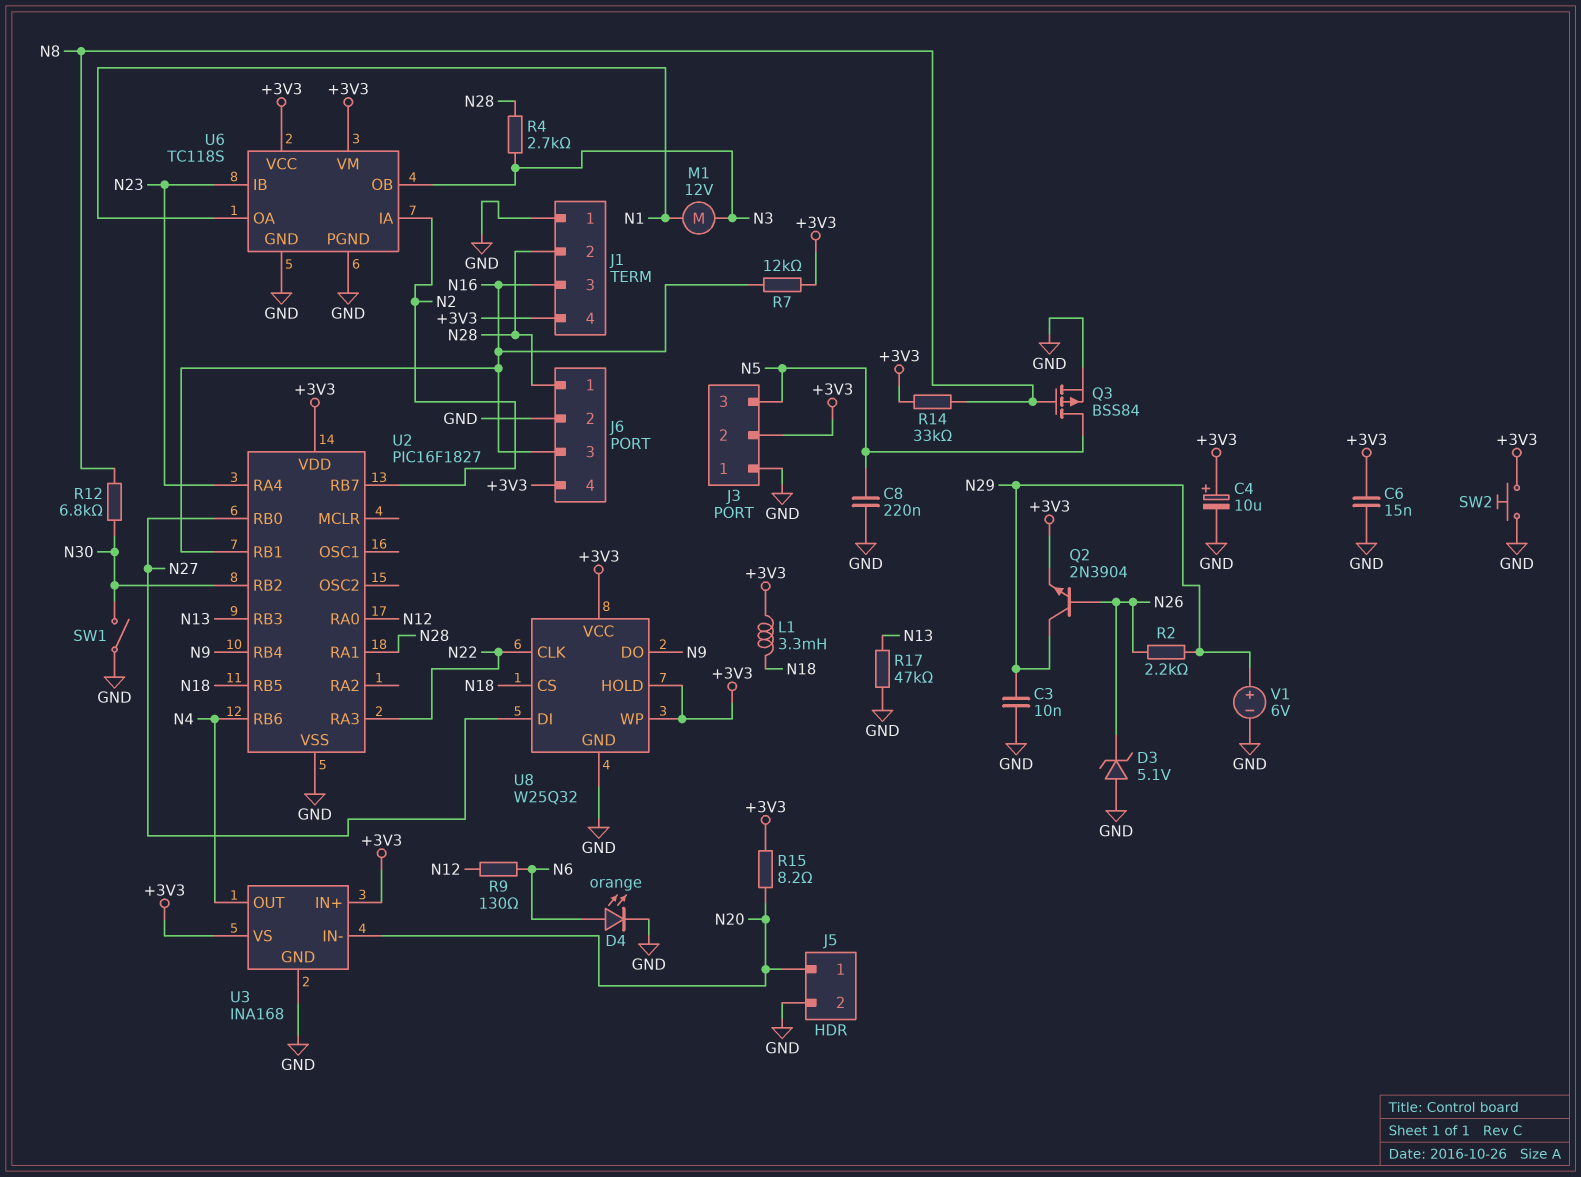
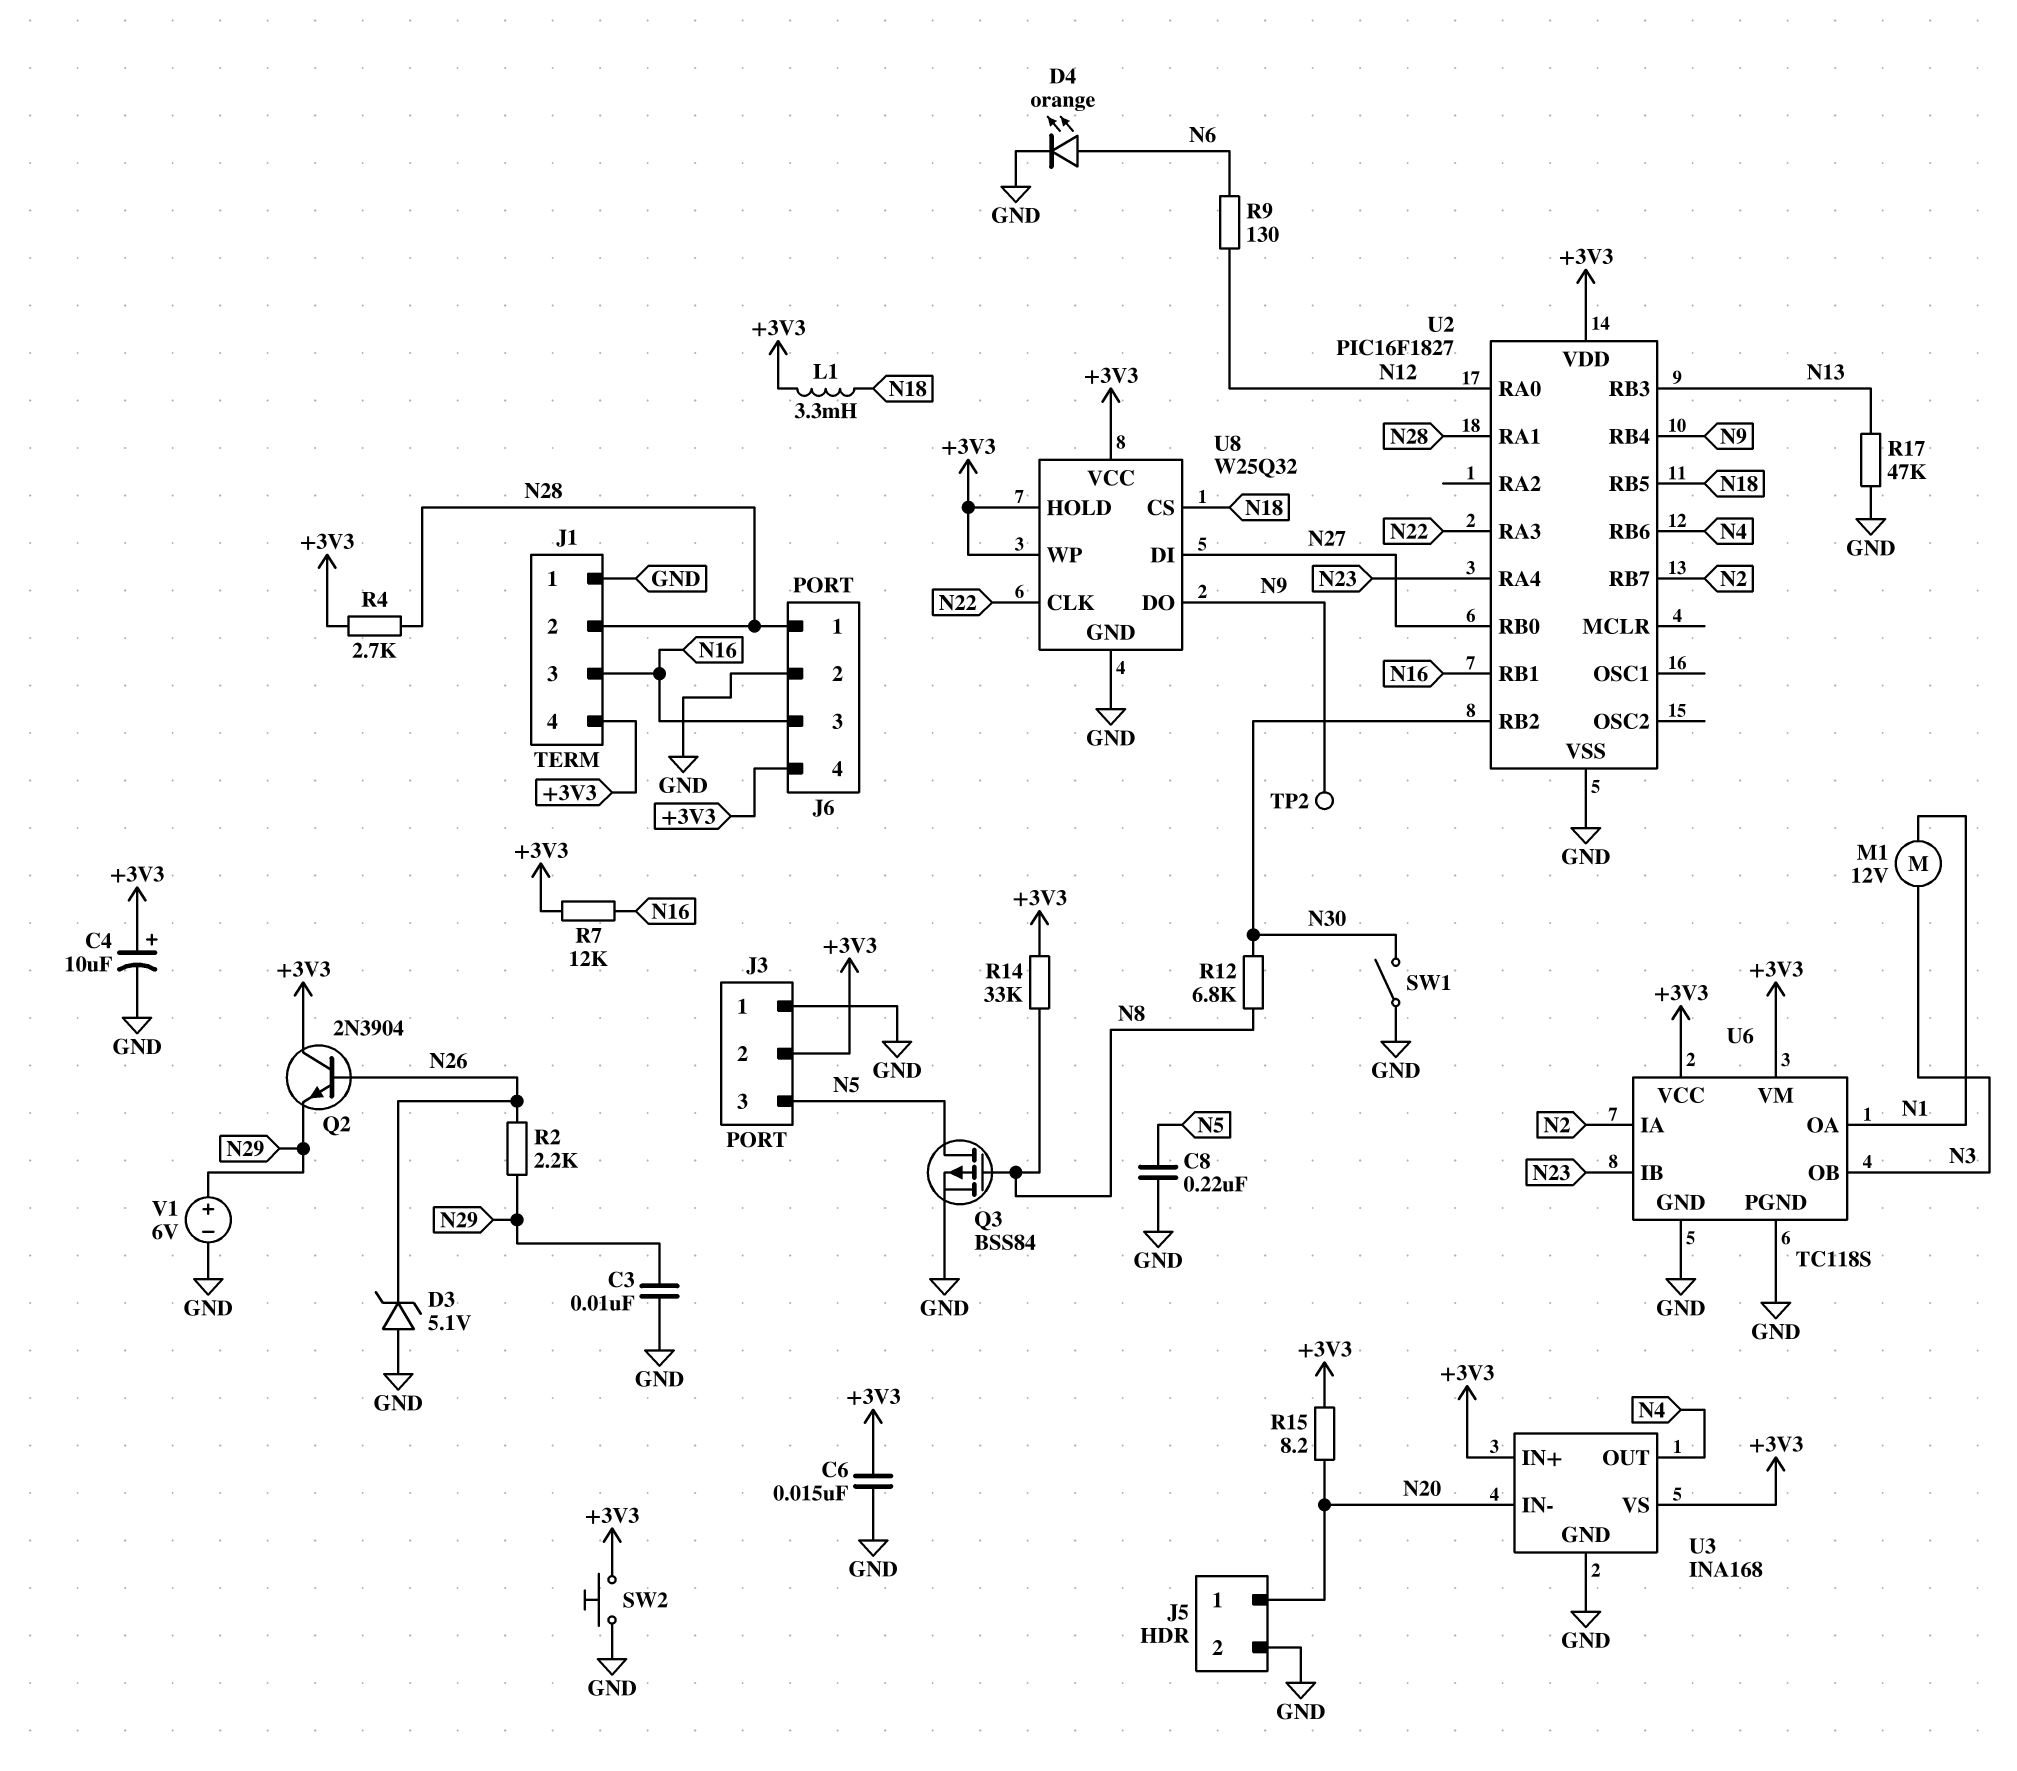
Q2: NPN 2N3904 (B N26, C N29, E +3V3) -> NPN 2N3904 (B N26, C +3V3, E N29)
R4: 2.7k (N3, N28) -> 2.7k (+3V3, N28)
TP2: none -> test point (N9)

